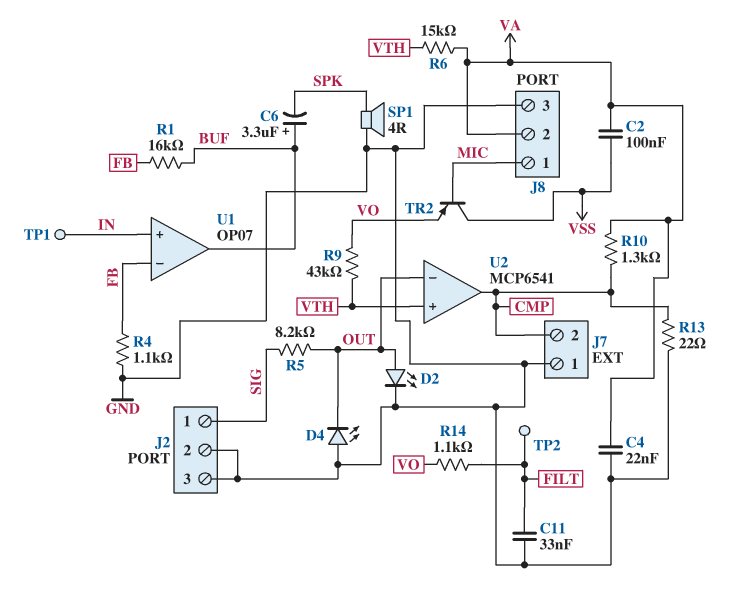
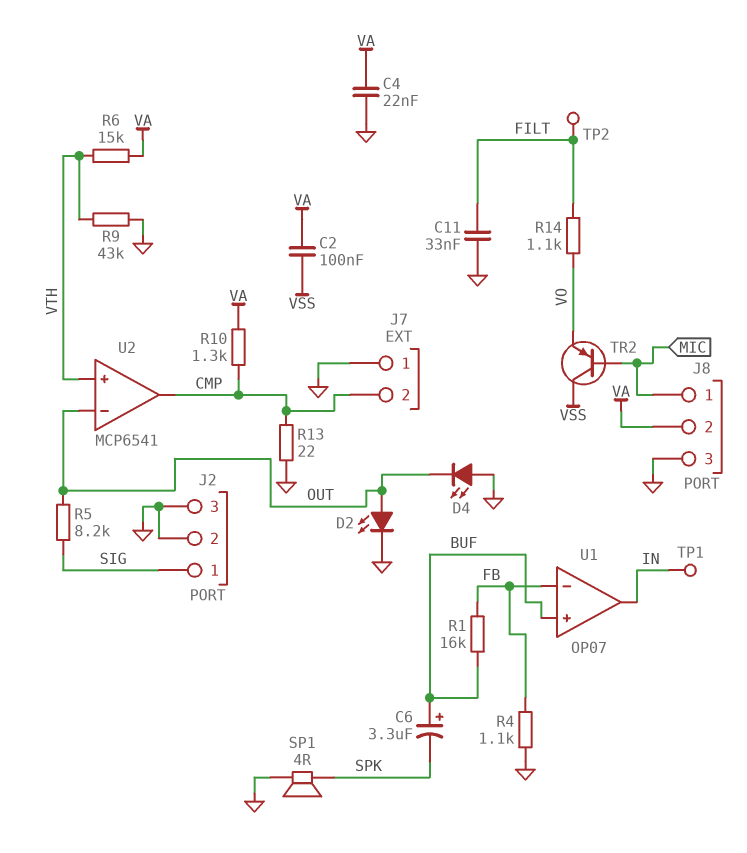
R9: 43k (VO, VTH) -> 43k (GND, VTH)
U1 pin in+: IN -> BUF
U1 pin out: BUF -> IN

